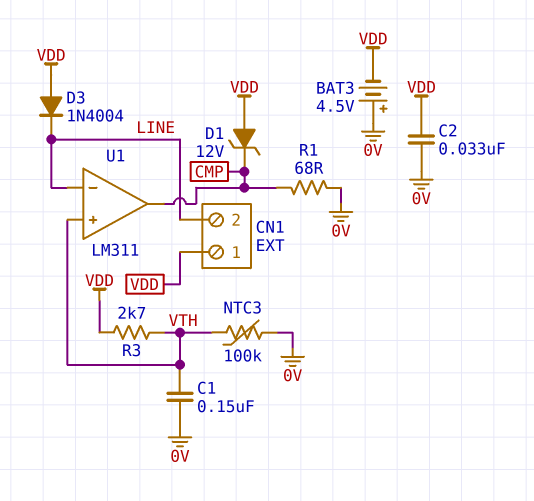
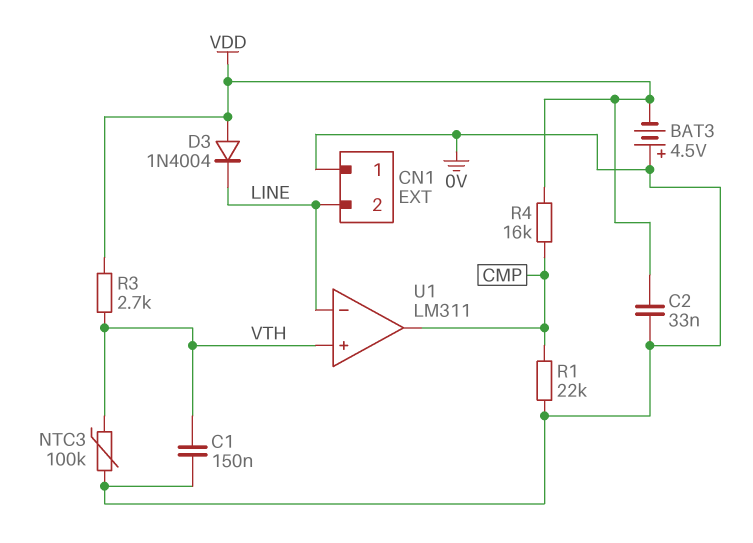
CN1 pin 1: VDD -> 0V
D1: zener 12V (A VDD, K CMP) -> none
R1: 68 (0V, CMP) -> 22k (0V, CMP)
R4: none -> 16k (CMP, VDD)

